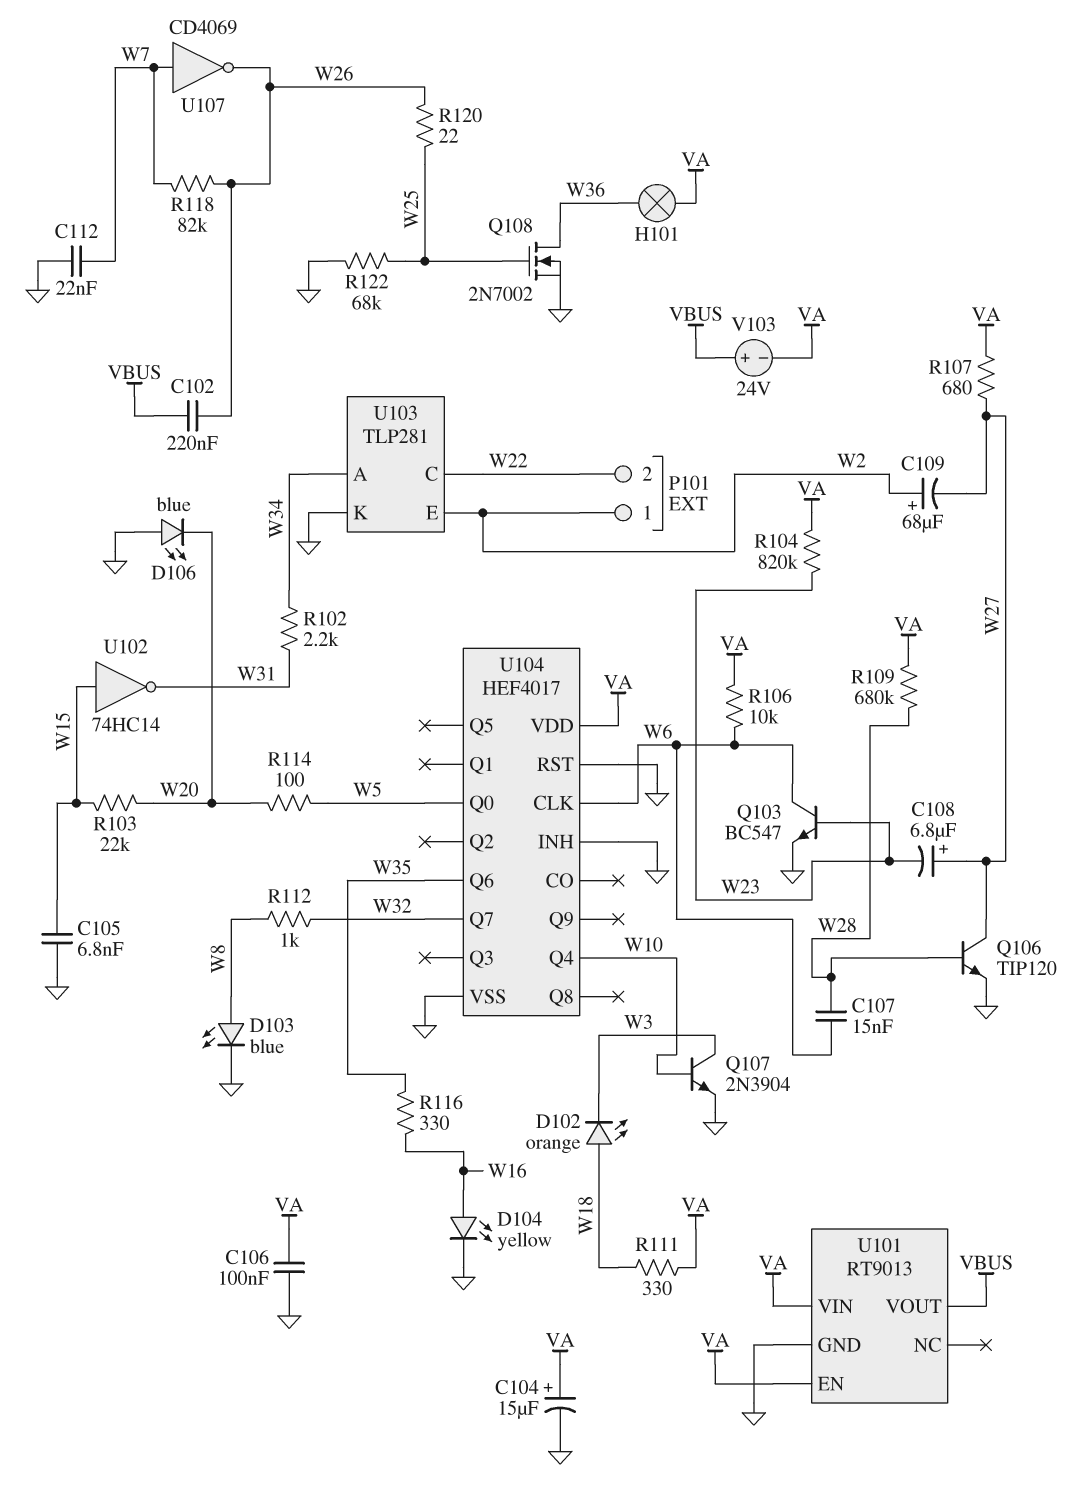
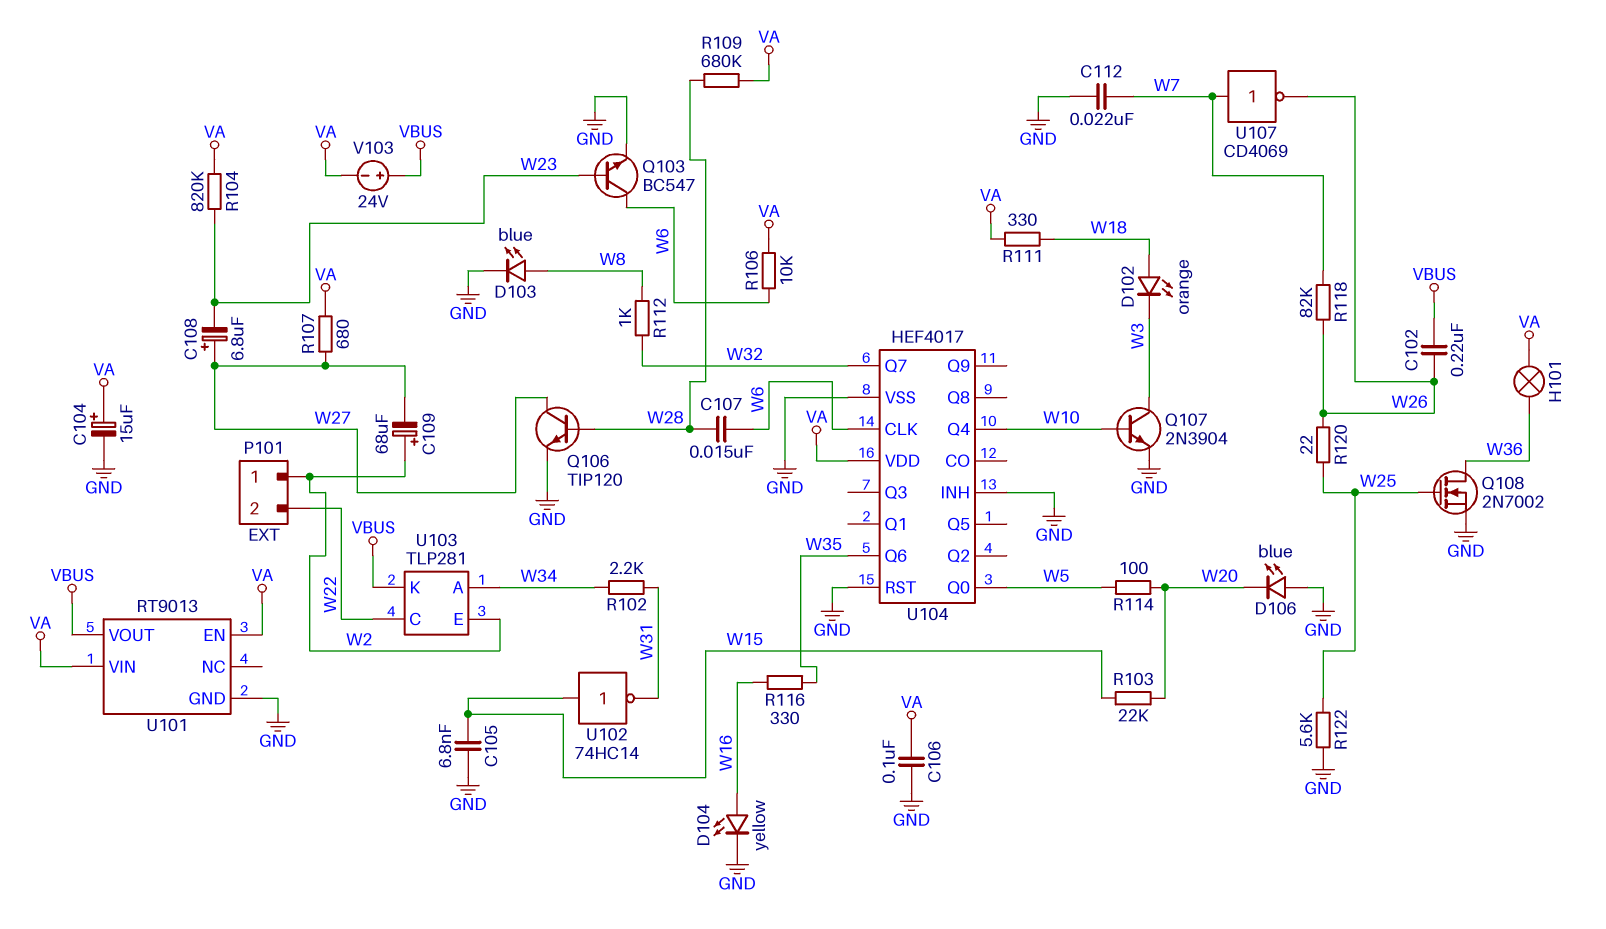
R122: 68k (GND, W25) -> 5.6k (GND, W25)
U103 pin K: GND -> VBUS

